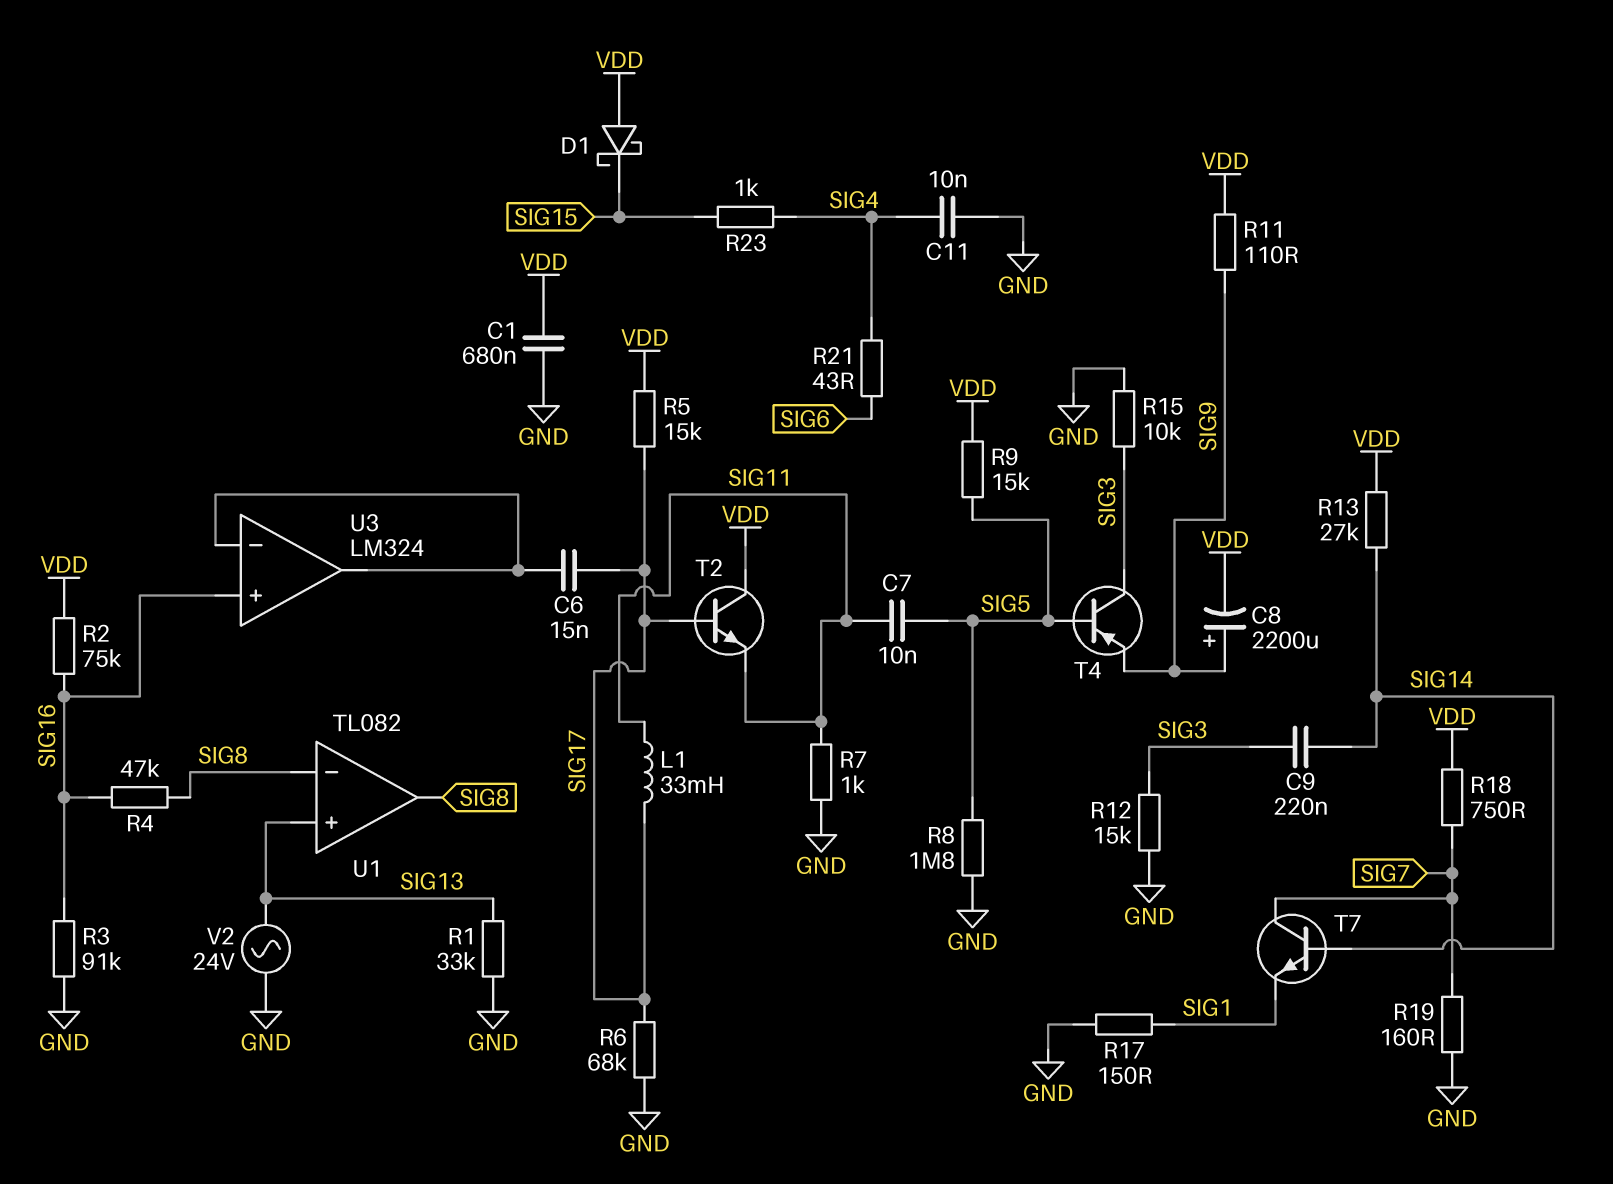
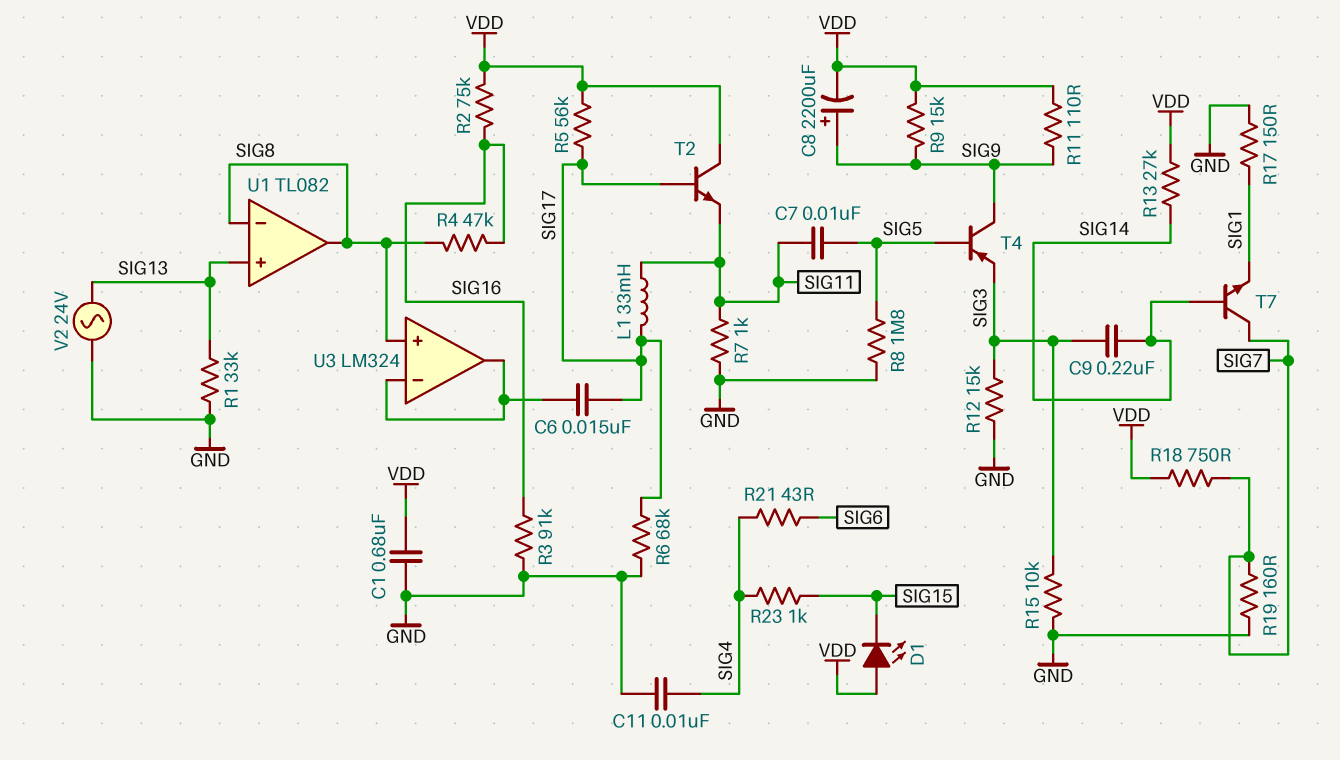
D1: schottky (A VDD, K SIG15) -> LED (A VDD, K SIG15)
R5: 15k (SIG17, VDD) -> 56k (SIG17, VDD)
R9: 15k (SIG5, VDD) -> 15k (SIG9, VDD)
T4: PNP (B SIG5, C SIG3, E SIG9) -> PNP (B SIG5, C SIG9, E SIG3)
U3 pin in+: SIG16 -> SIG8

